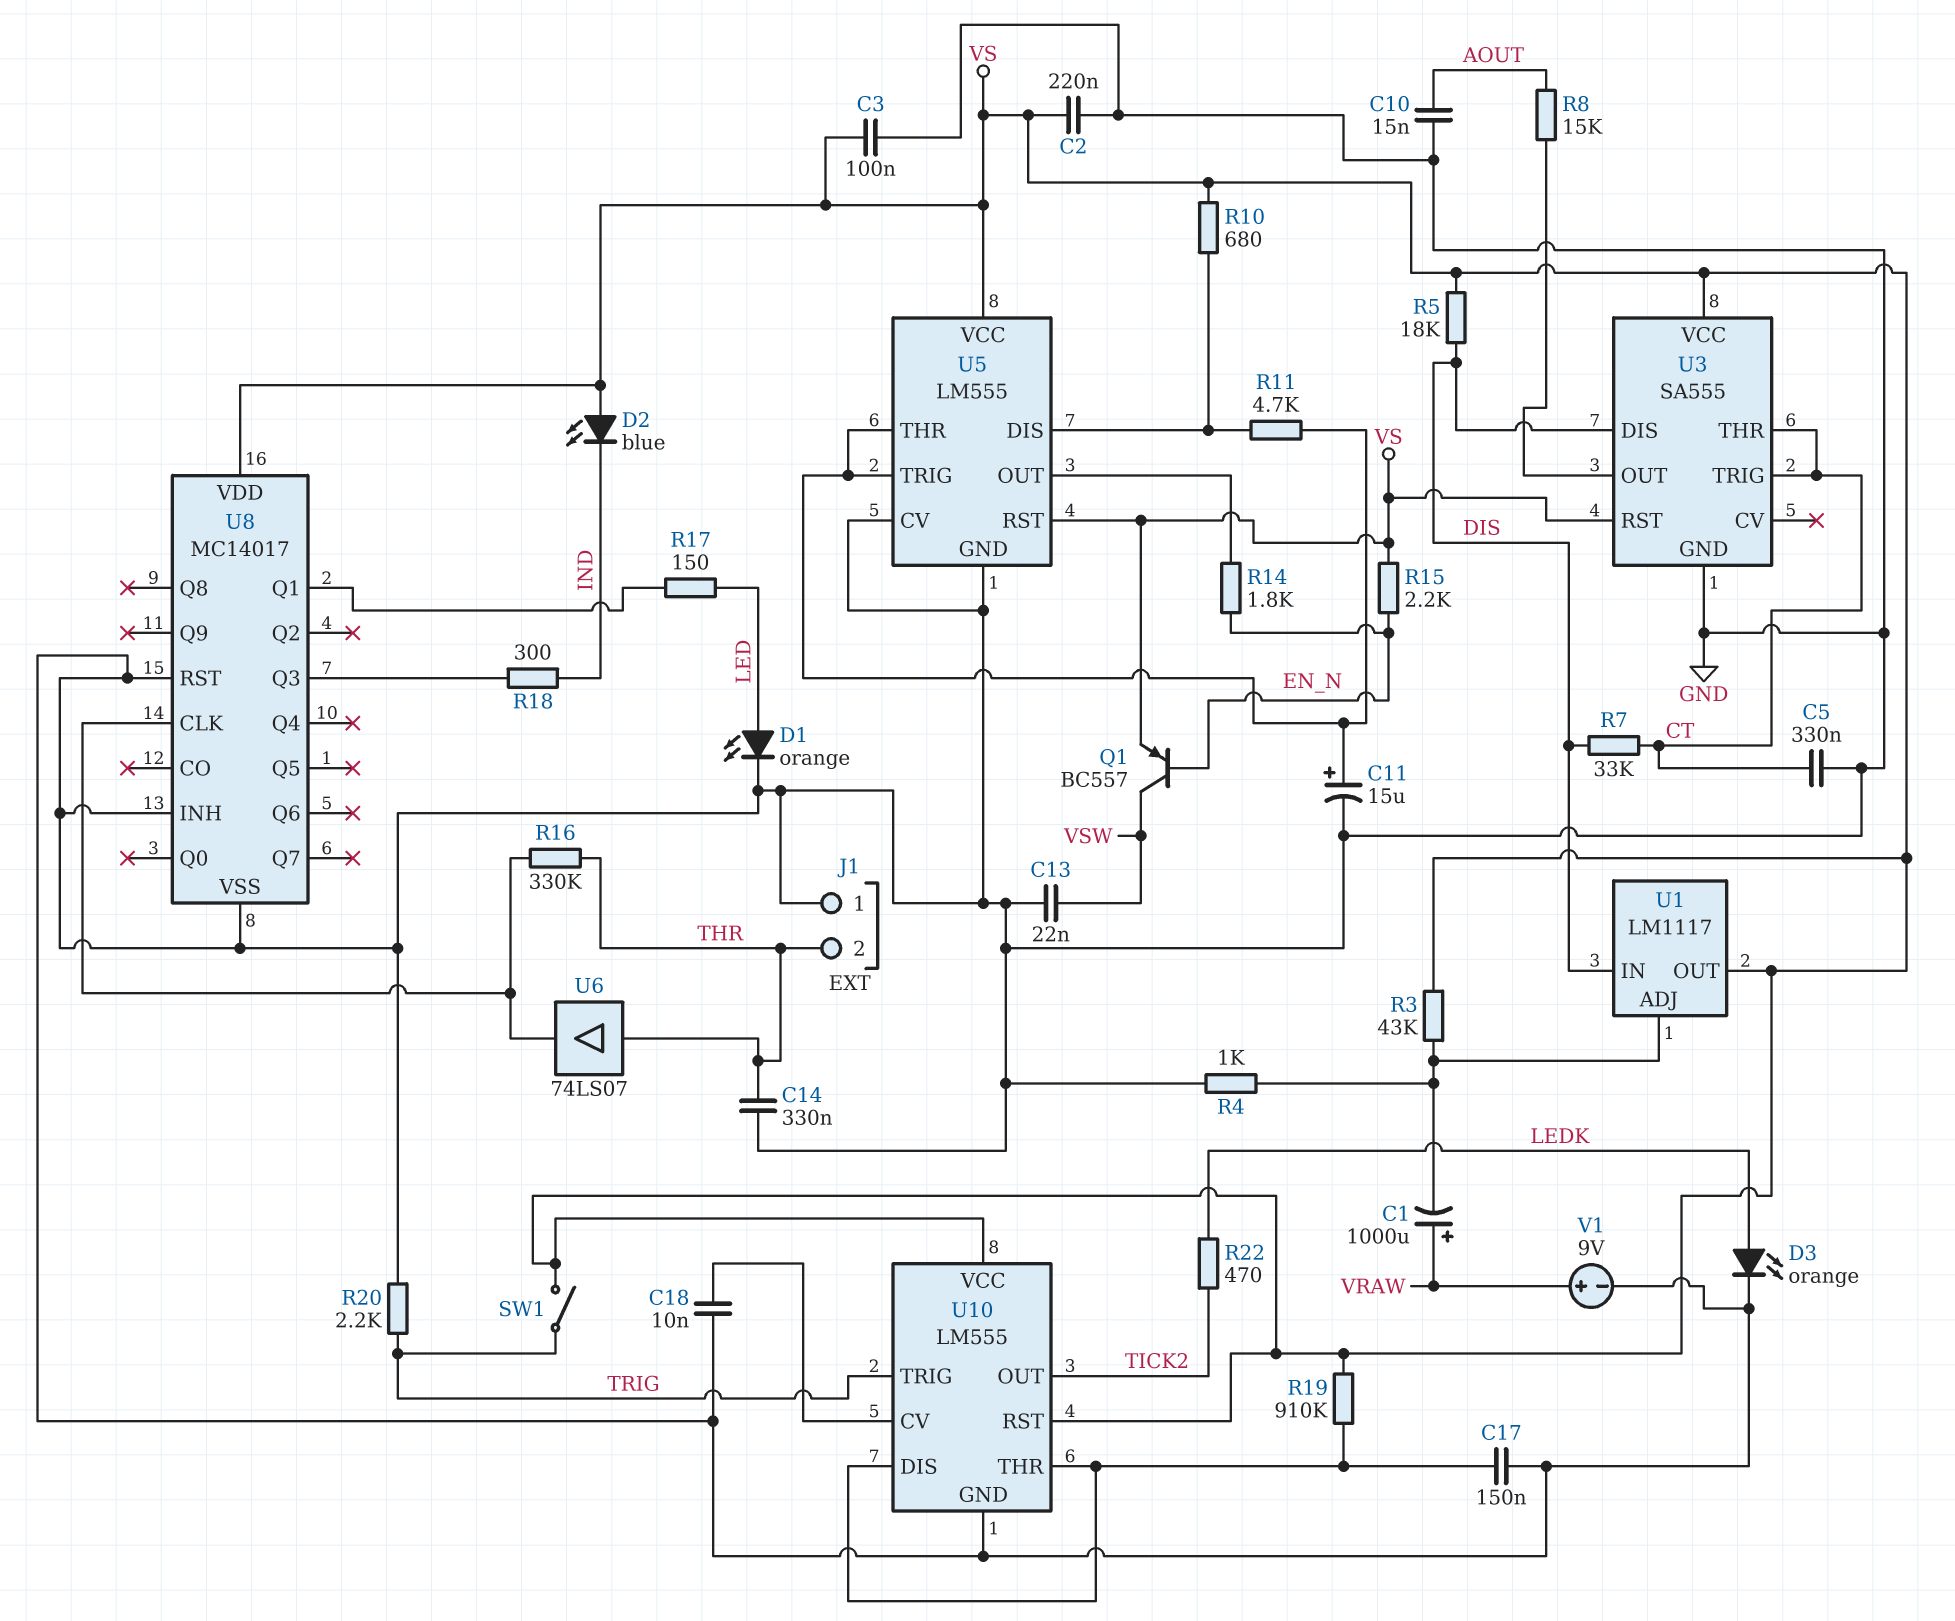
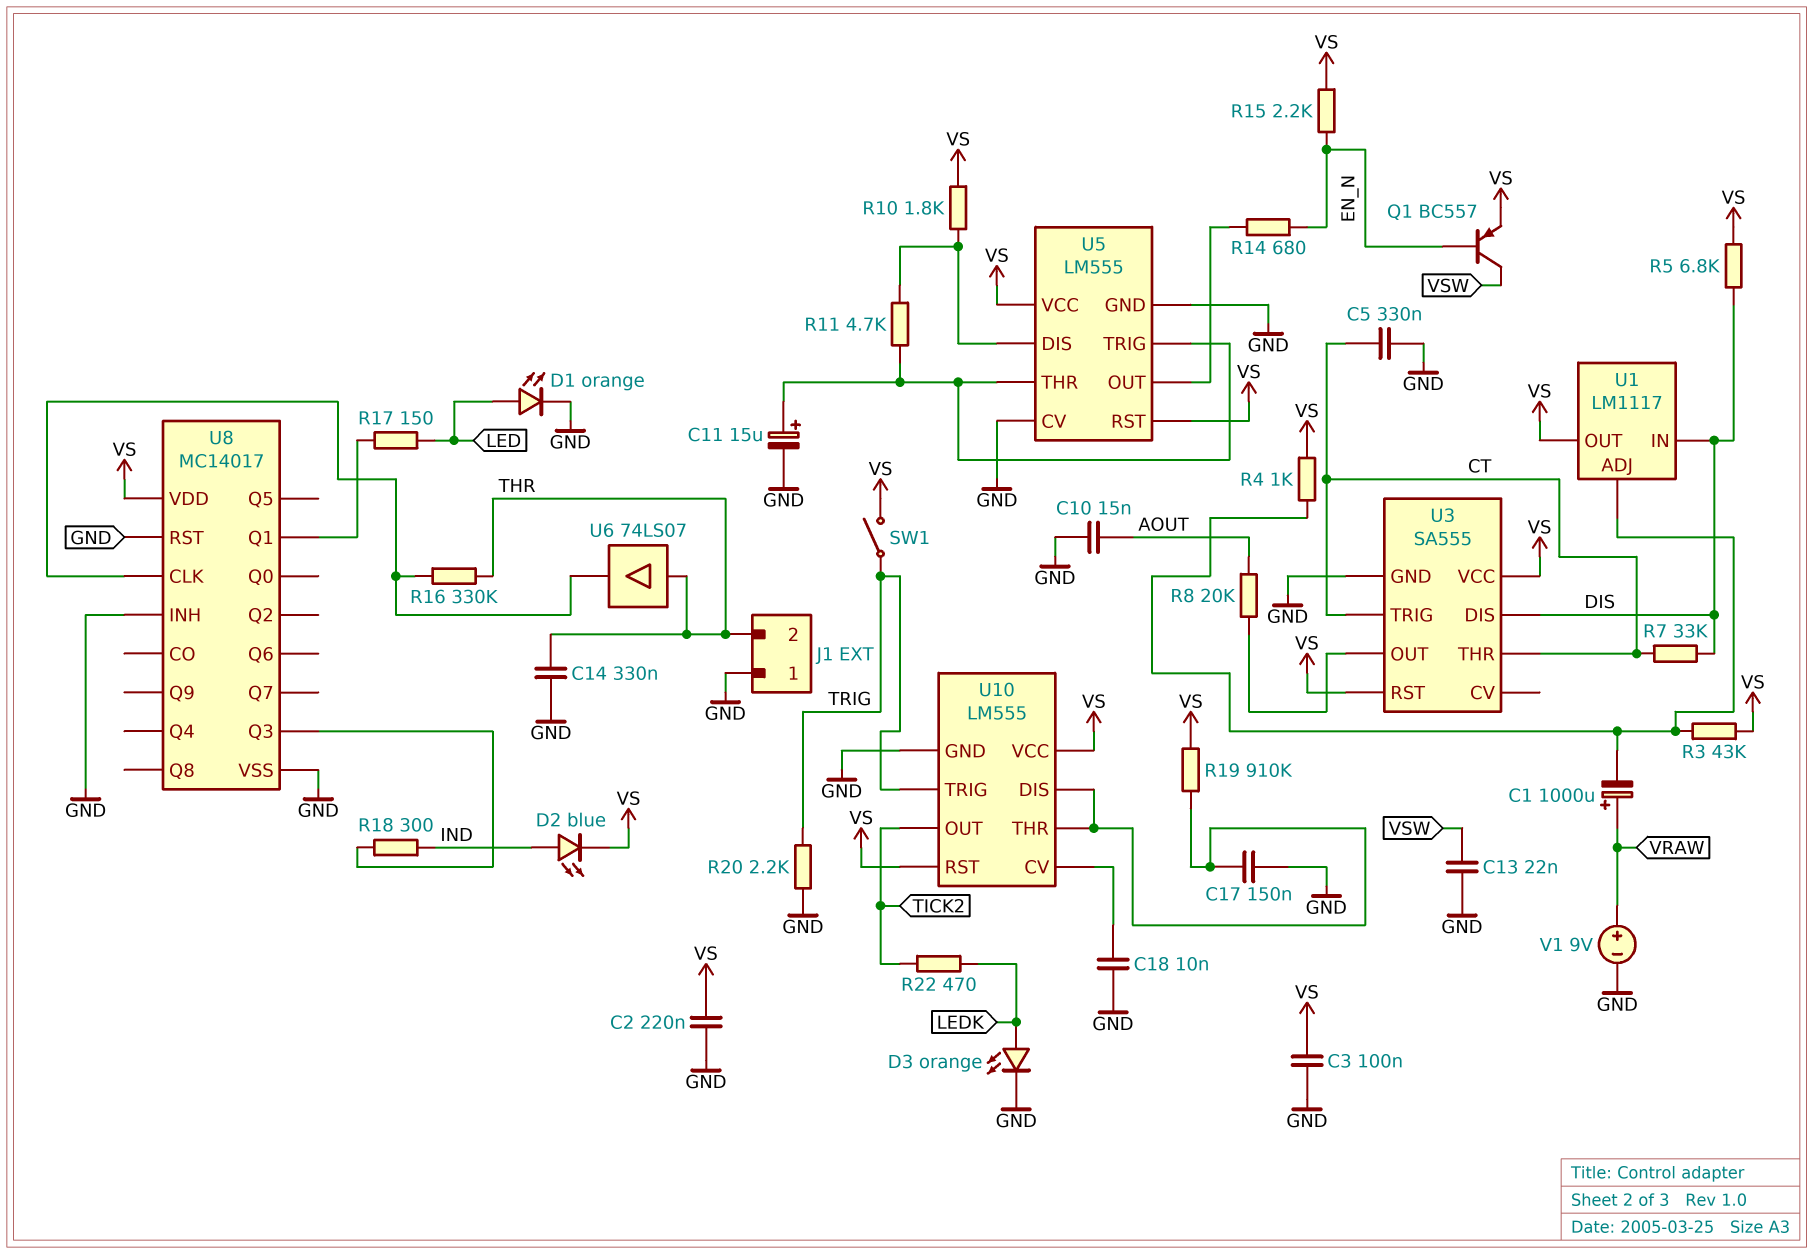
D2: LED blue (A VS, K IND) -> LED blue (A IND, K VS)
R4: 1k (GND, U1/ADJ) -> 1k (U1/ADJ, VS)
R5: 18k (DIS, VS) -> 6.8k (DIS, VS)
R8: 15k (AOUT, U3/OUT) -> 20k (AOUT, U3/OUT)
R10: 680 (U5/DIS, VS) -> 1.8k (U5/DIS, VS)
R14: 1.8k (EN_N, U5/OUT) -> 680 (EN_N, U5/OUT)

